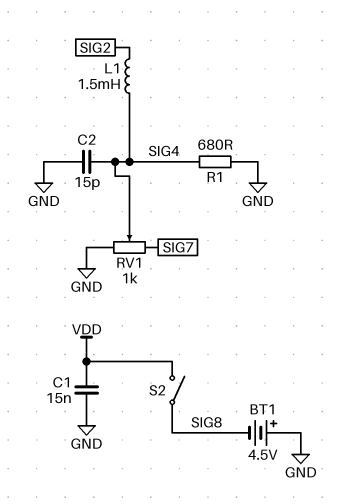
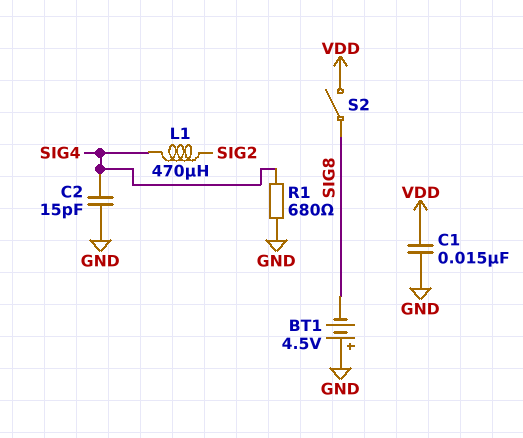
L1: 1.5mH (SIG2, SIG4) -> 470uH (SIG2, SIG4)
RV1: 1k (GND, SIG7, wiper SIG4) -> none

